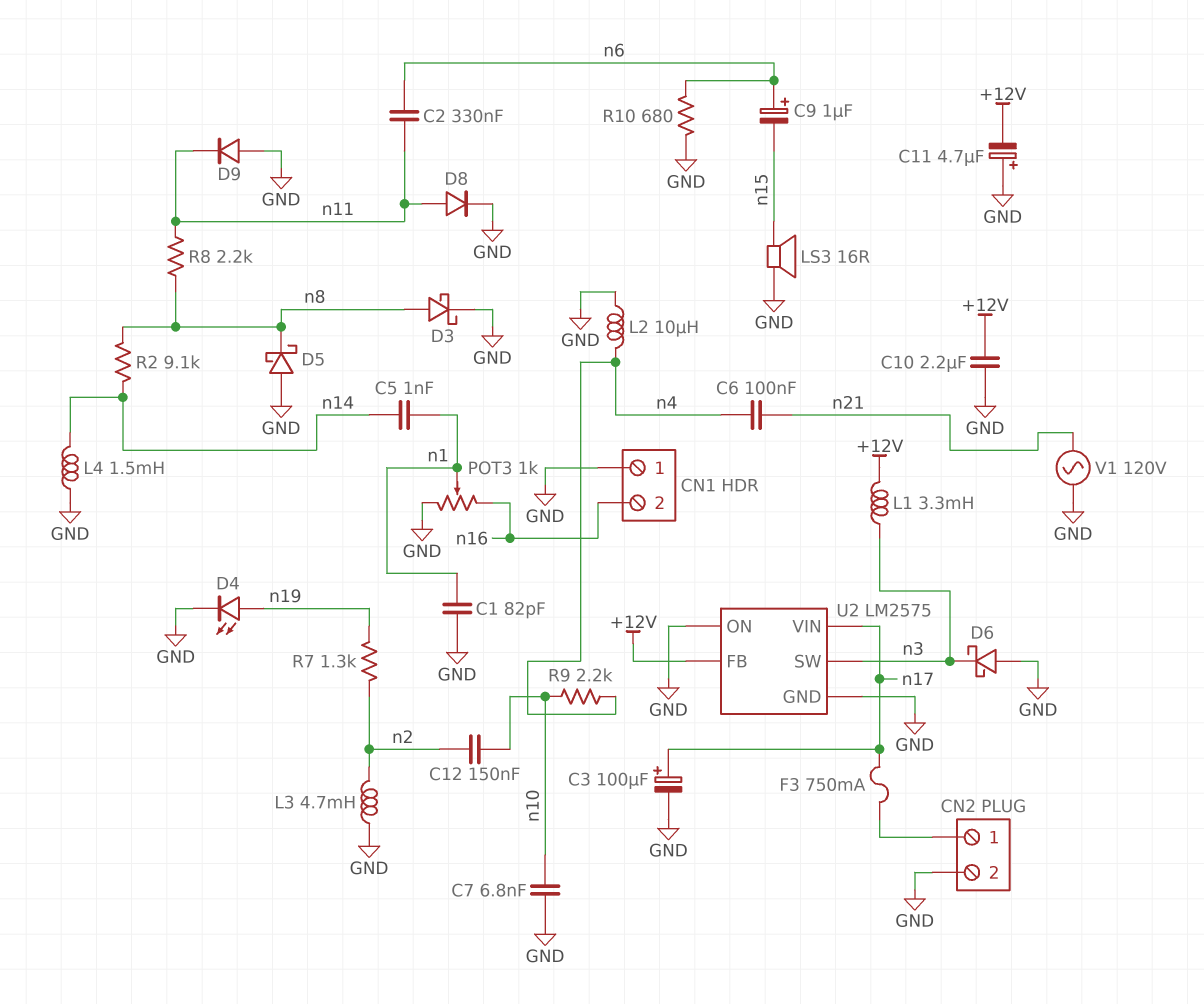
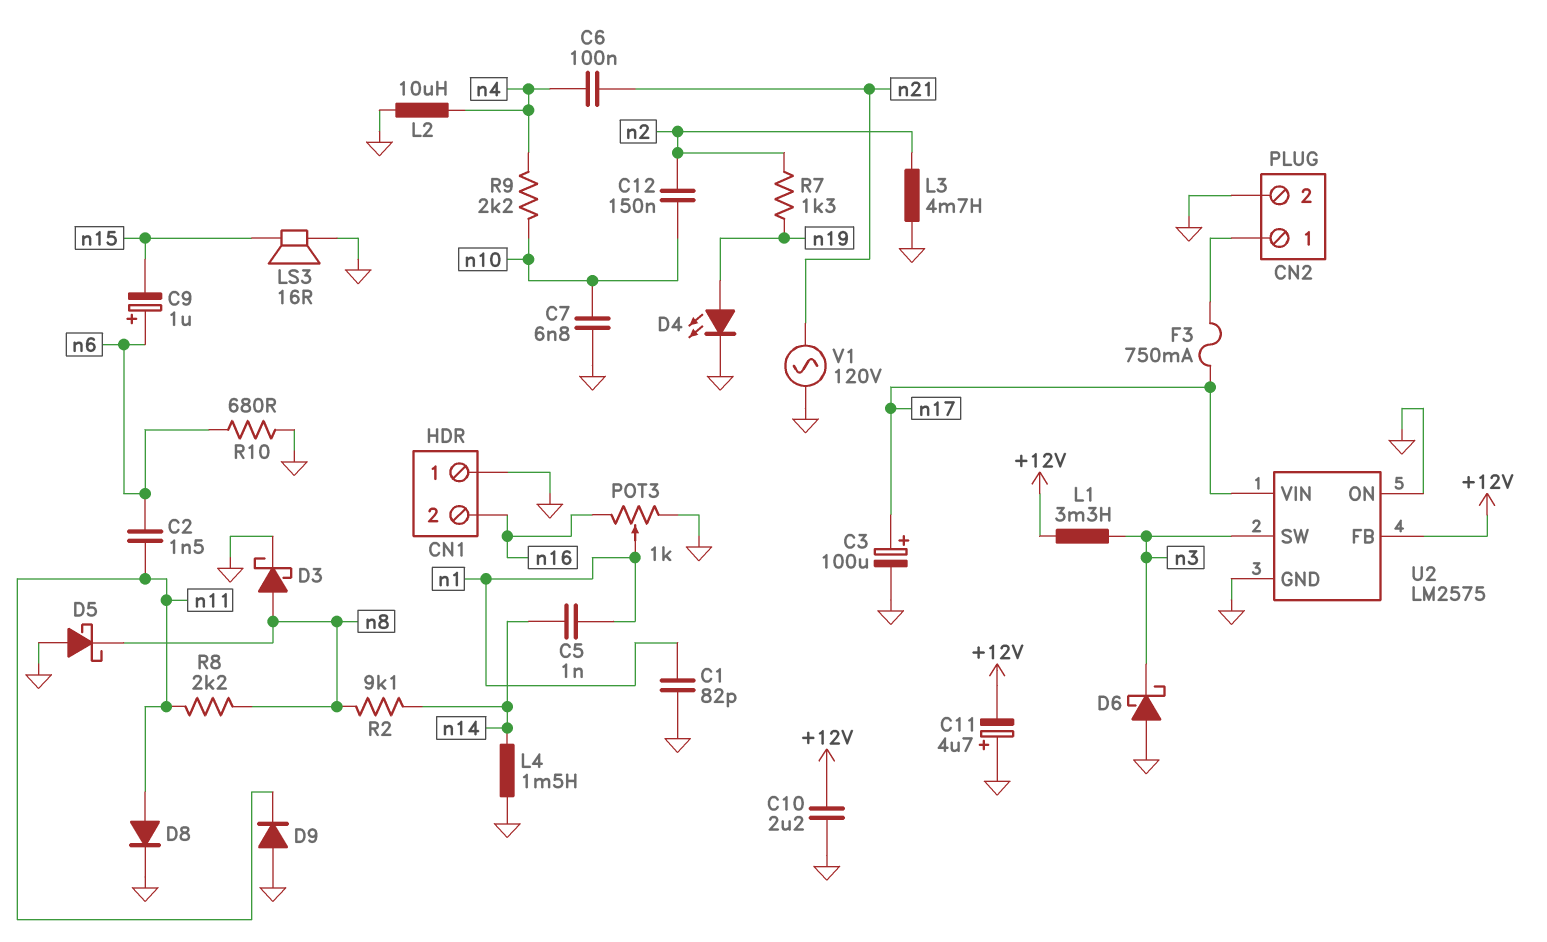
C2: 330nF (n6, n11) -> 1.5nF (n6, n11)

